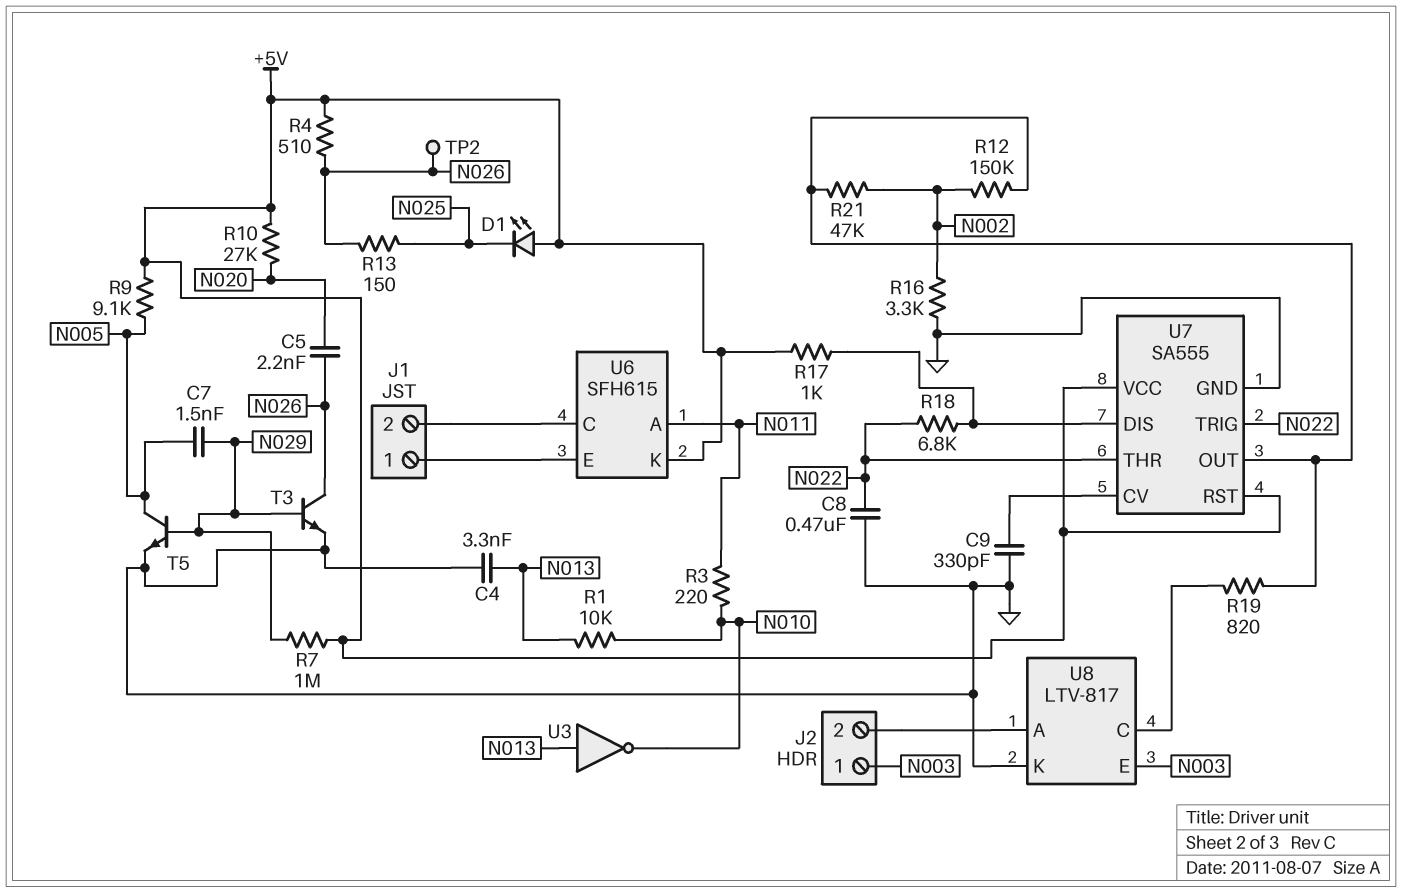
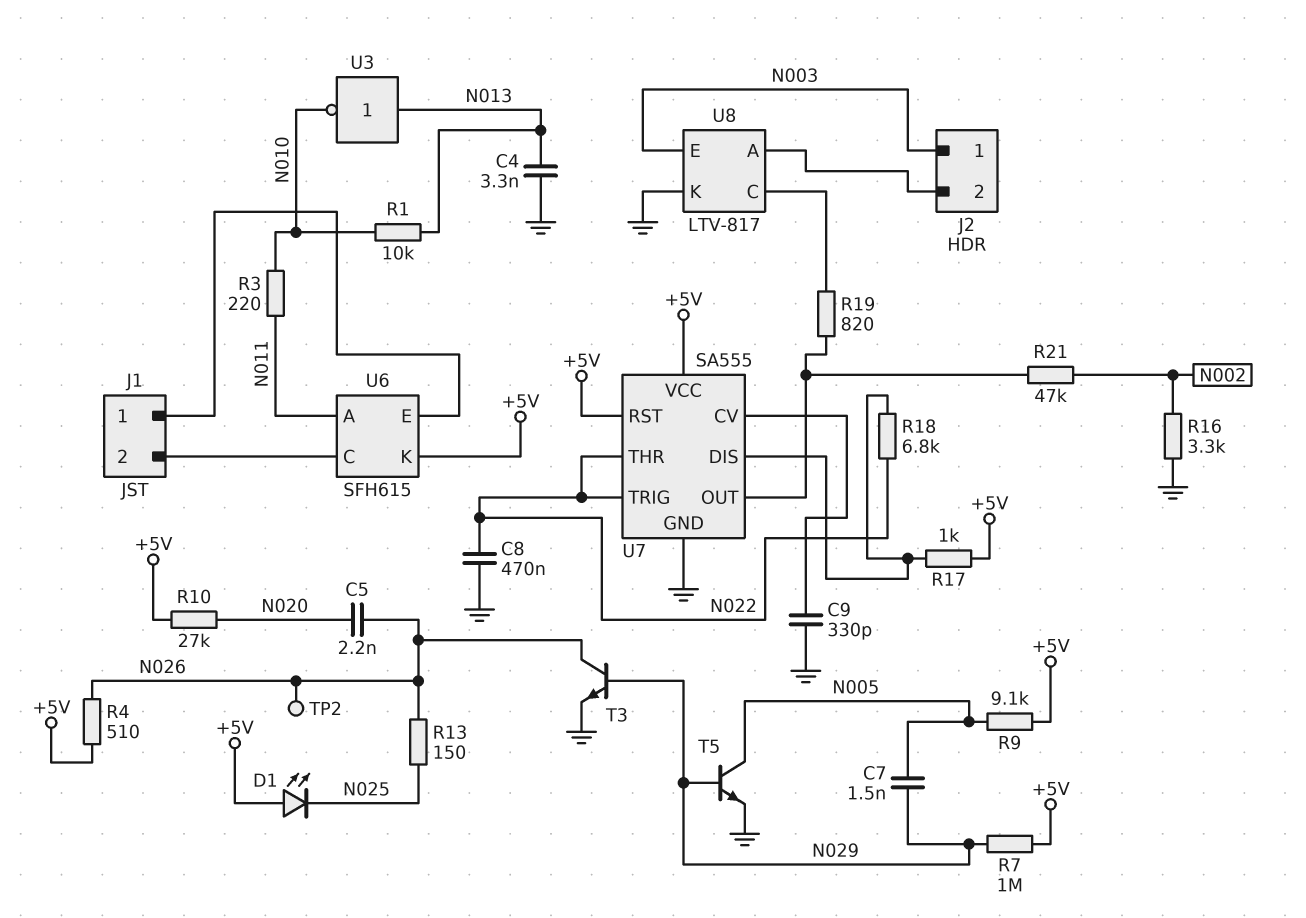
R12: 150k (N002, U7/OUT) -> none

